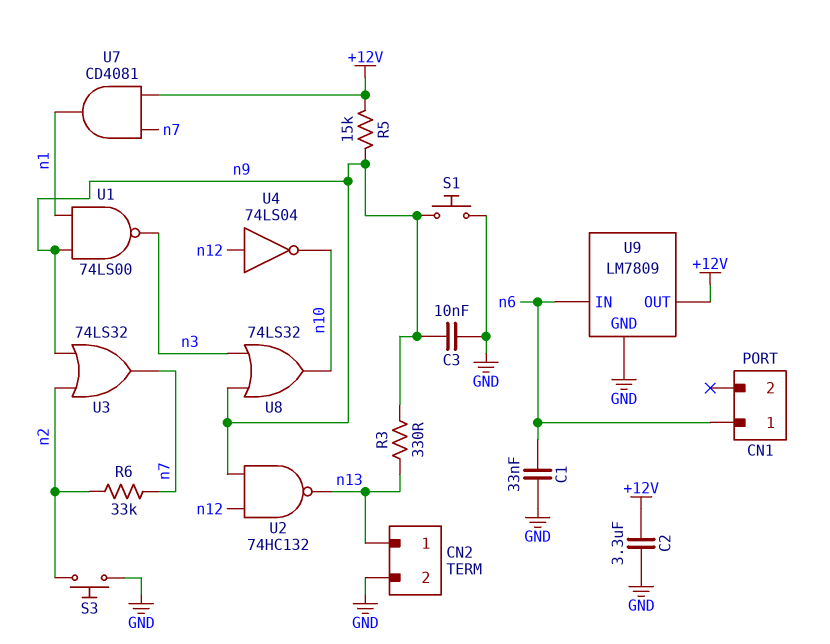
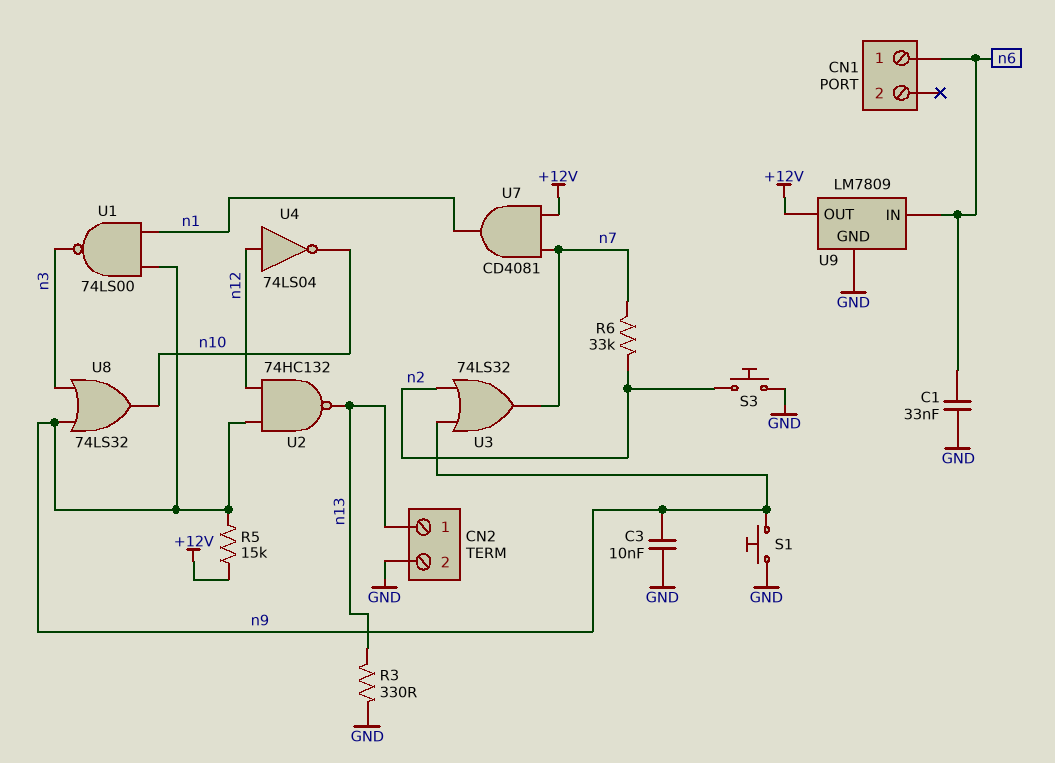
C2: 3.3uF (+12V, GND) -> none
R3: 330 (n9, n13) -> 330 (GND, n13)

